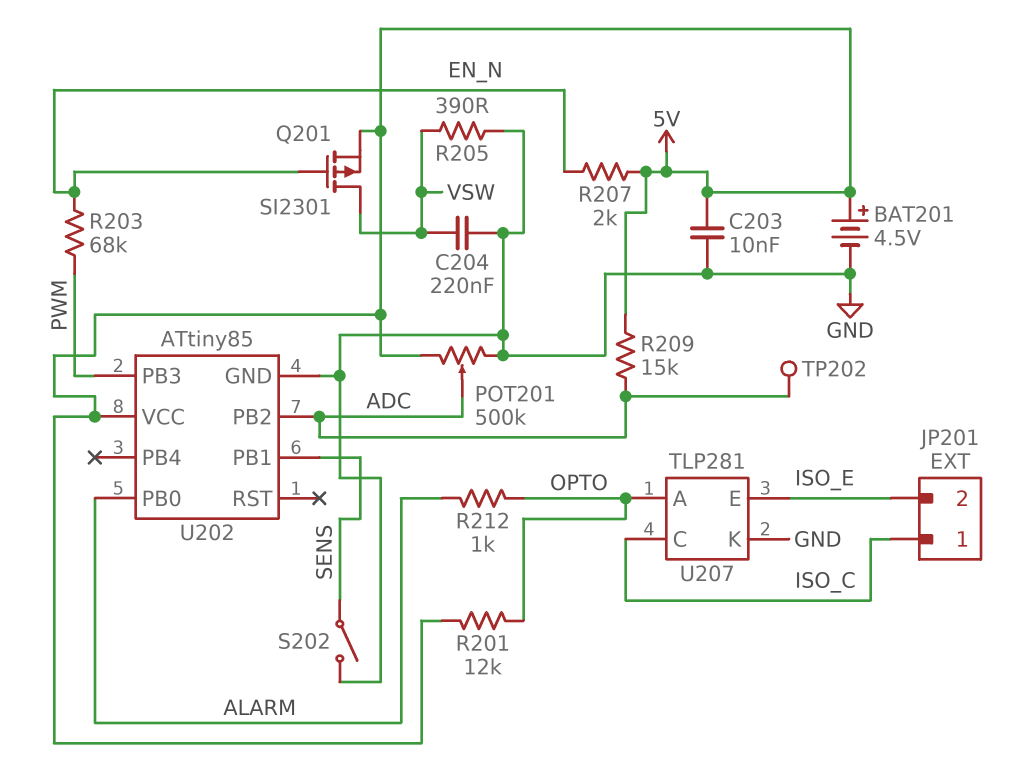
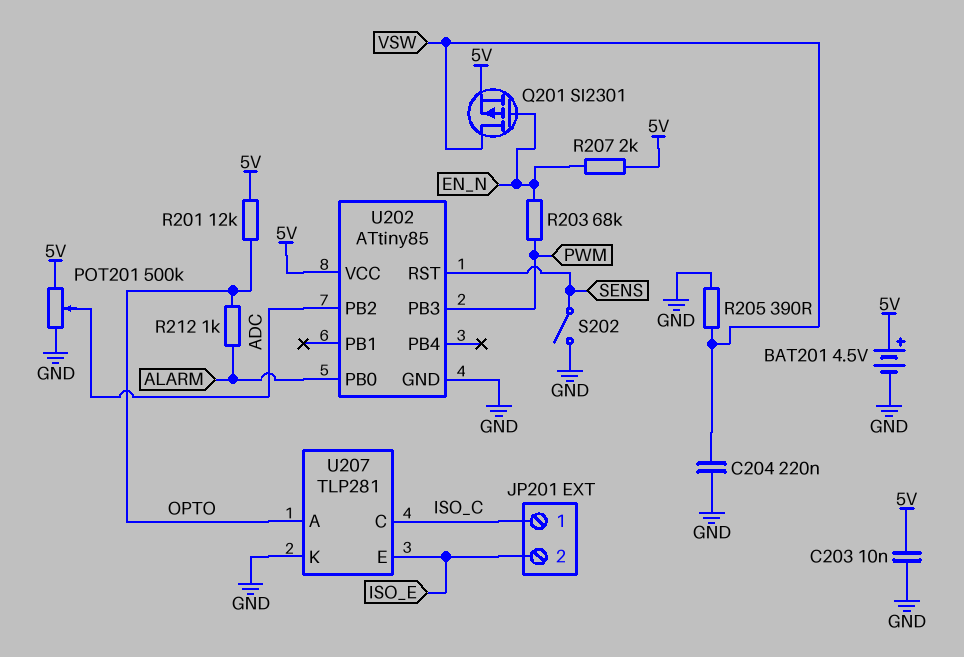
R209: 15k (5V, ADC) -> none
TP202: test point (ADC) -> none
U202 pin PB1: SENS -> none
U202 pin RST: none -> SENS

